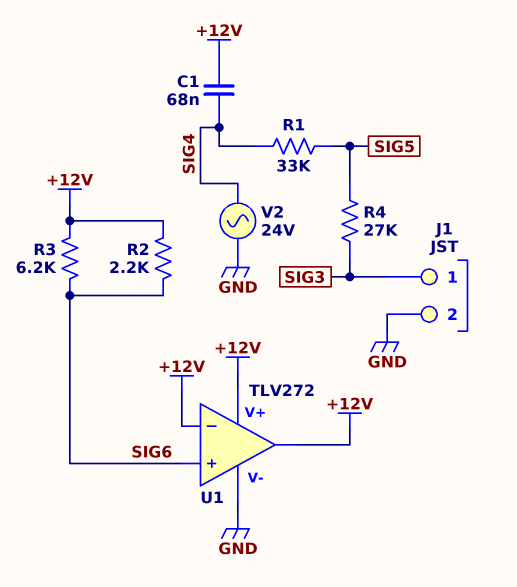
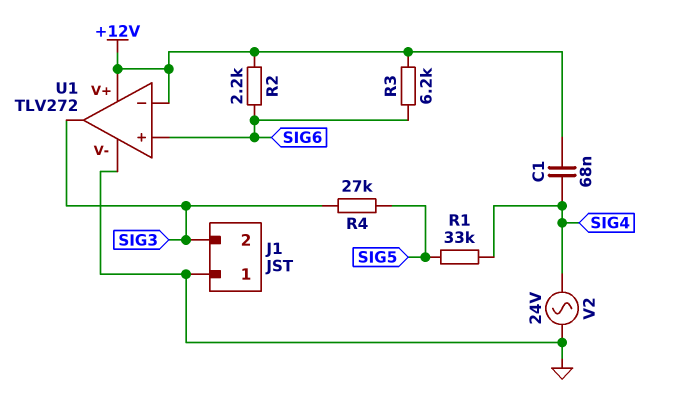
J1 pin 1: SIG3 -> GND
J1 pin 2: GND -> SIG3
U1 pin out: +12V -> SIG3

